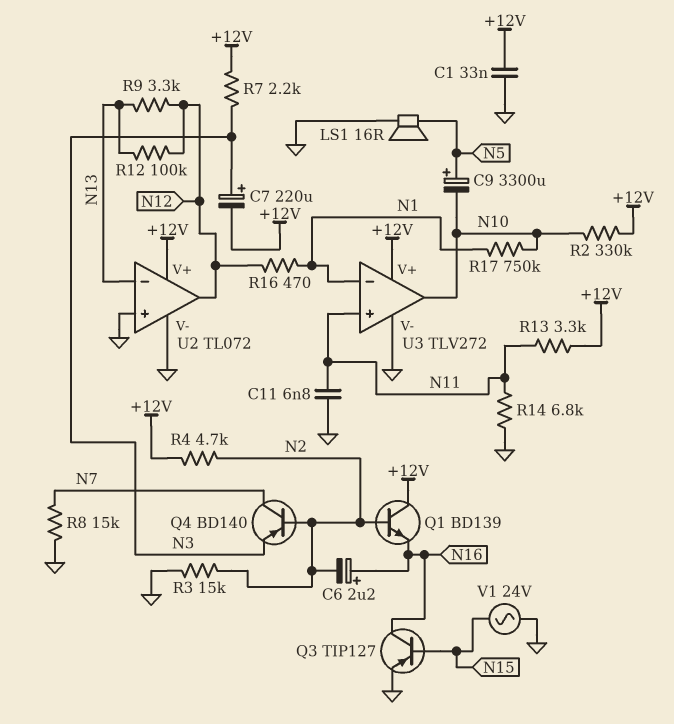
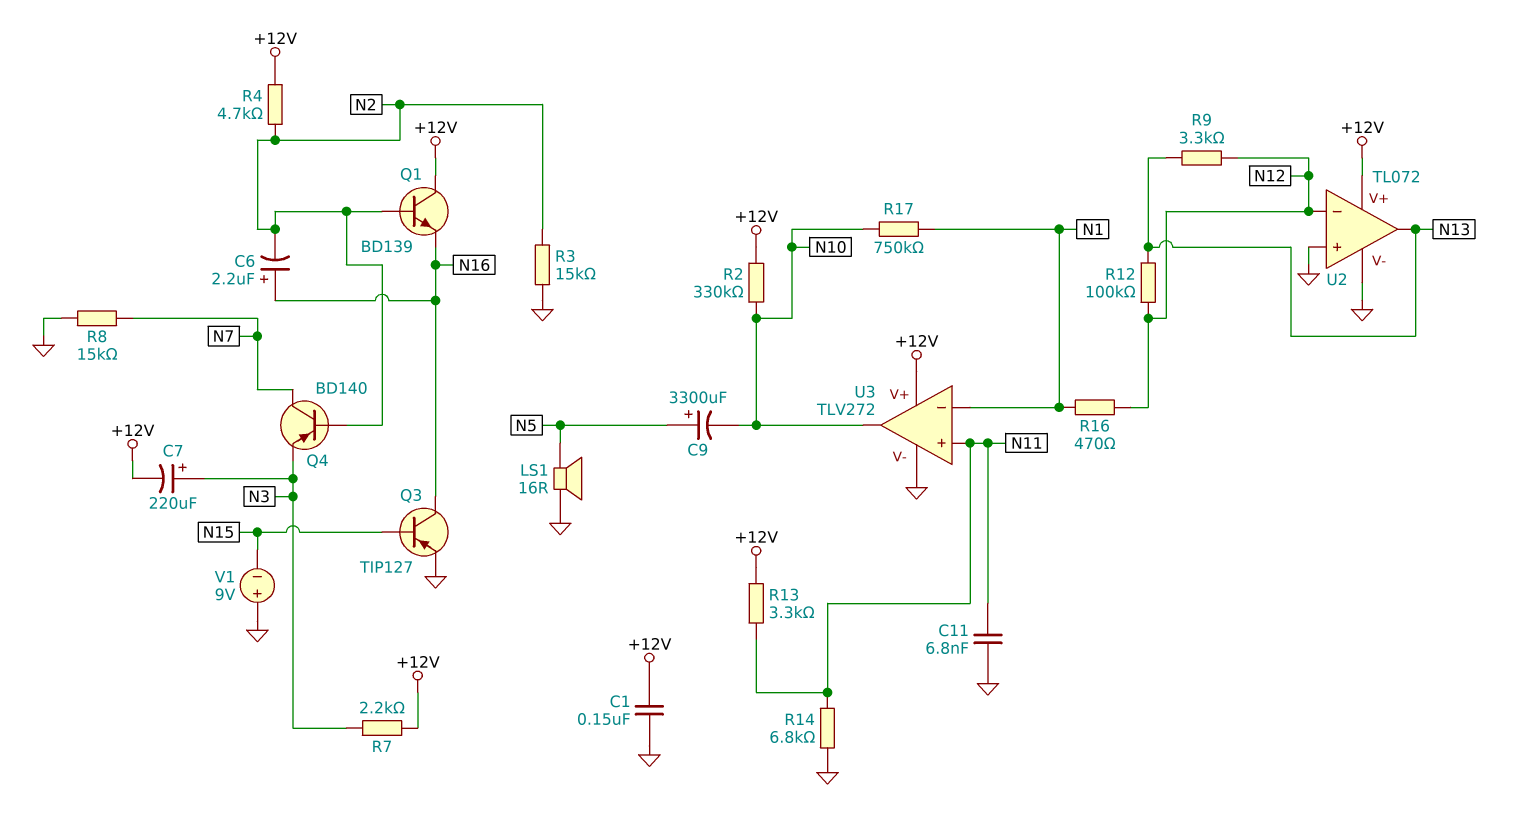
C1: 33nF (+12V, GND) -> 150nF (+12V, GND)
U2 pin in-: N13 -> N12
U2 pin out: N12 -> N13
V1: AC 24V (GND, N15) -> 9V (plus GND, minus N15)

